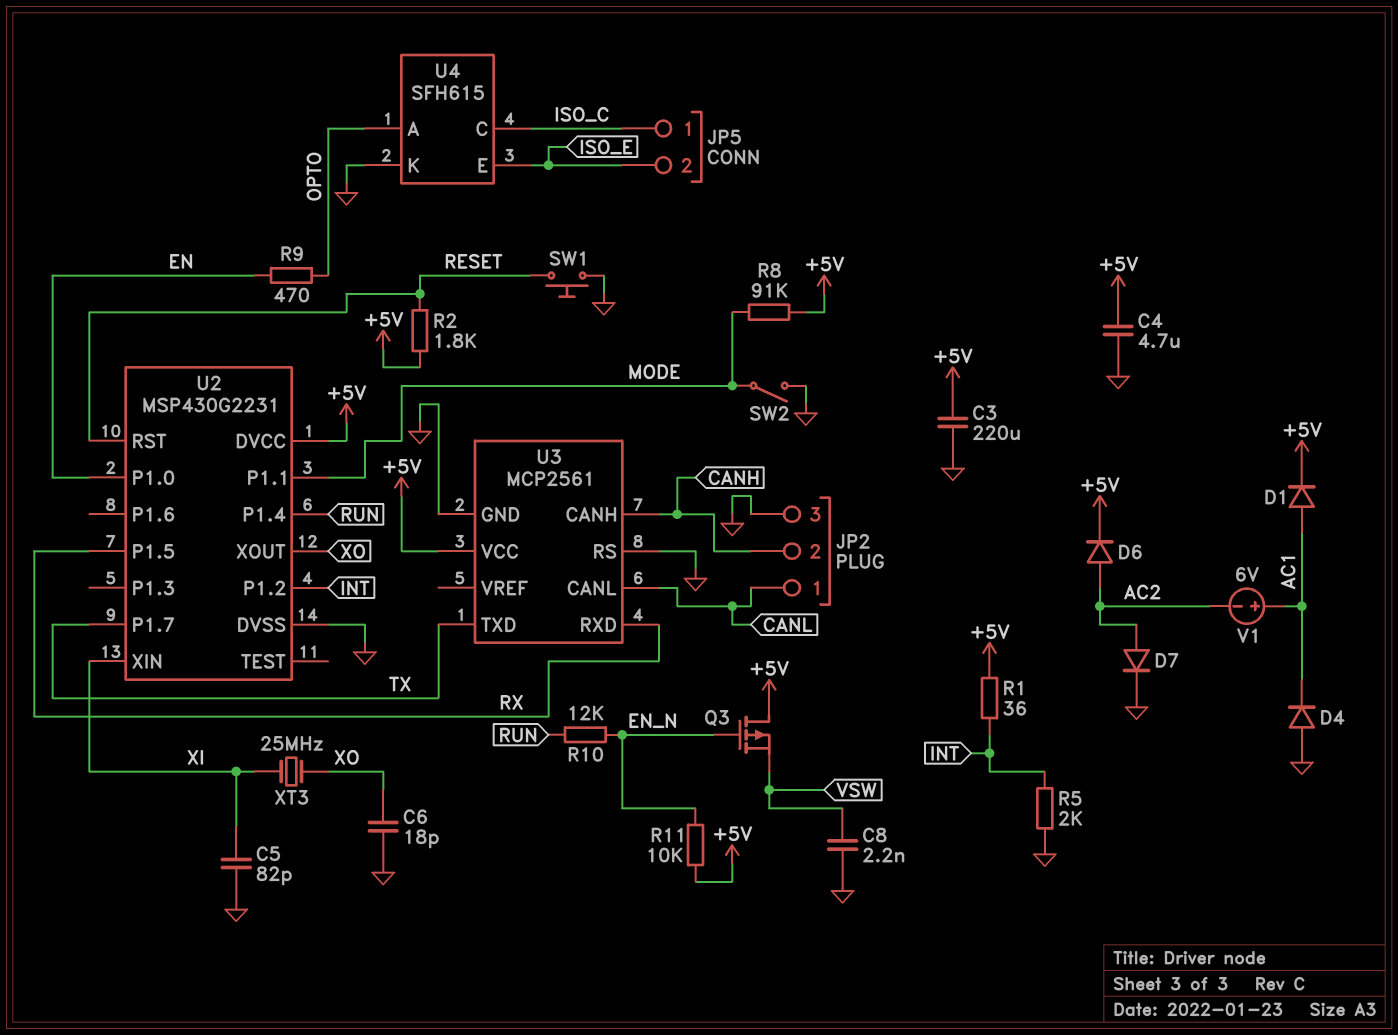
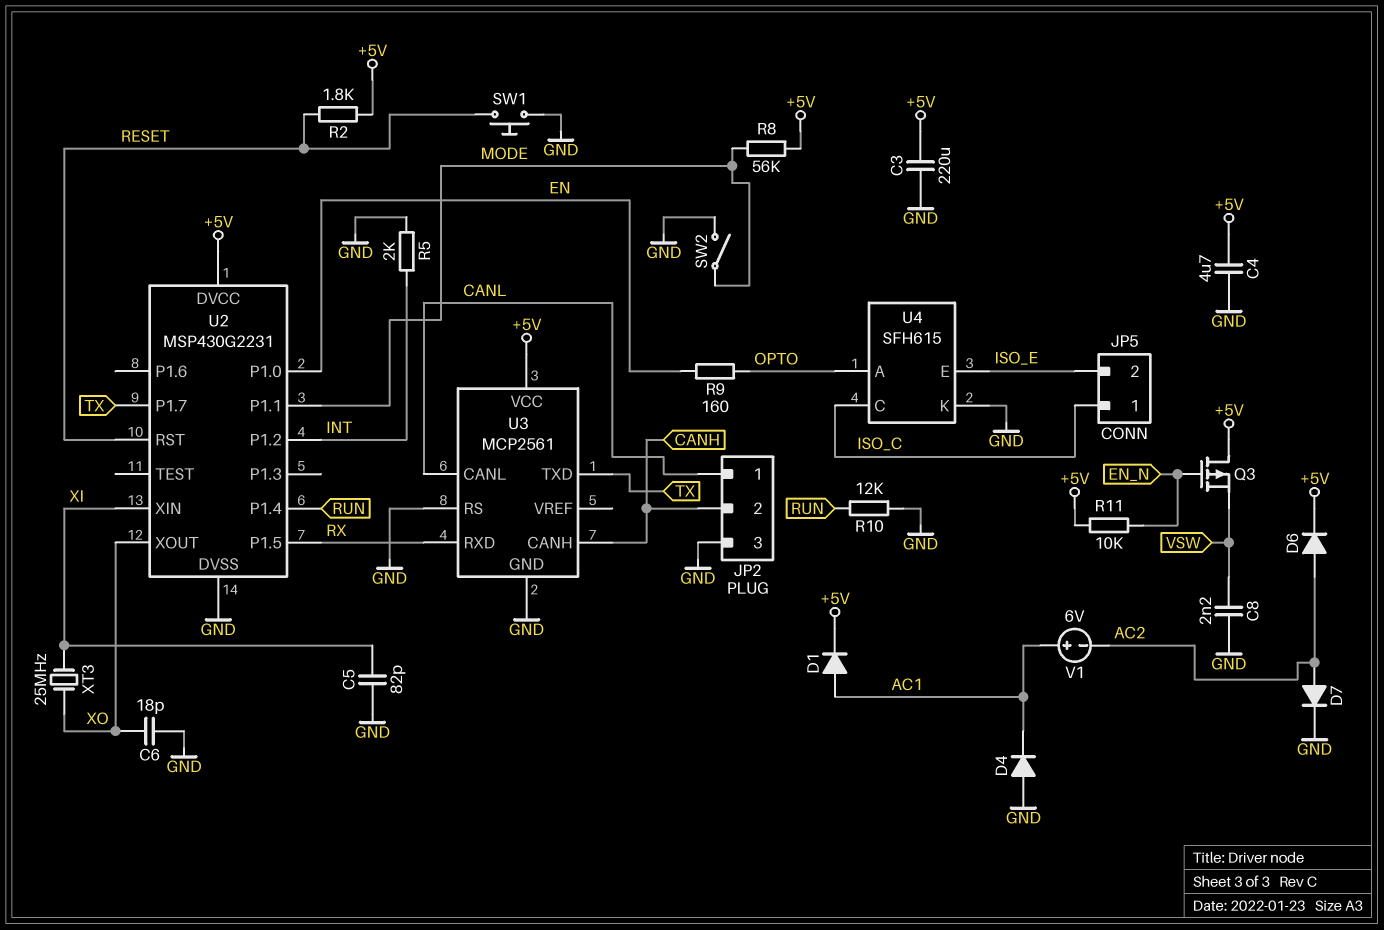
R1: 36 (+5V, INT) -> none
R8: 91k (+5V, MODE) -> 56k (+5V, MODE)
R9: 470 (EN, OPTO) -> 160 (EN, OPTO)
R10: 12k (EN_N, RUN) -> 12k (GND, RUN)

